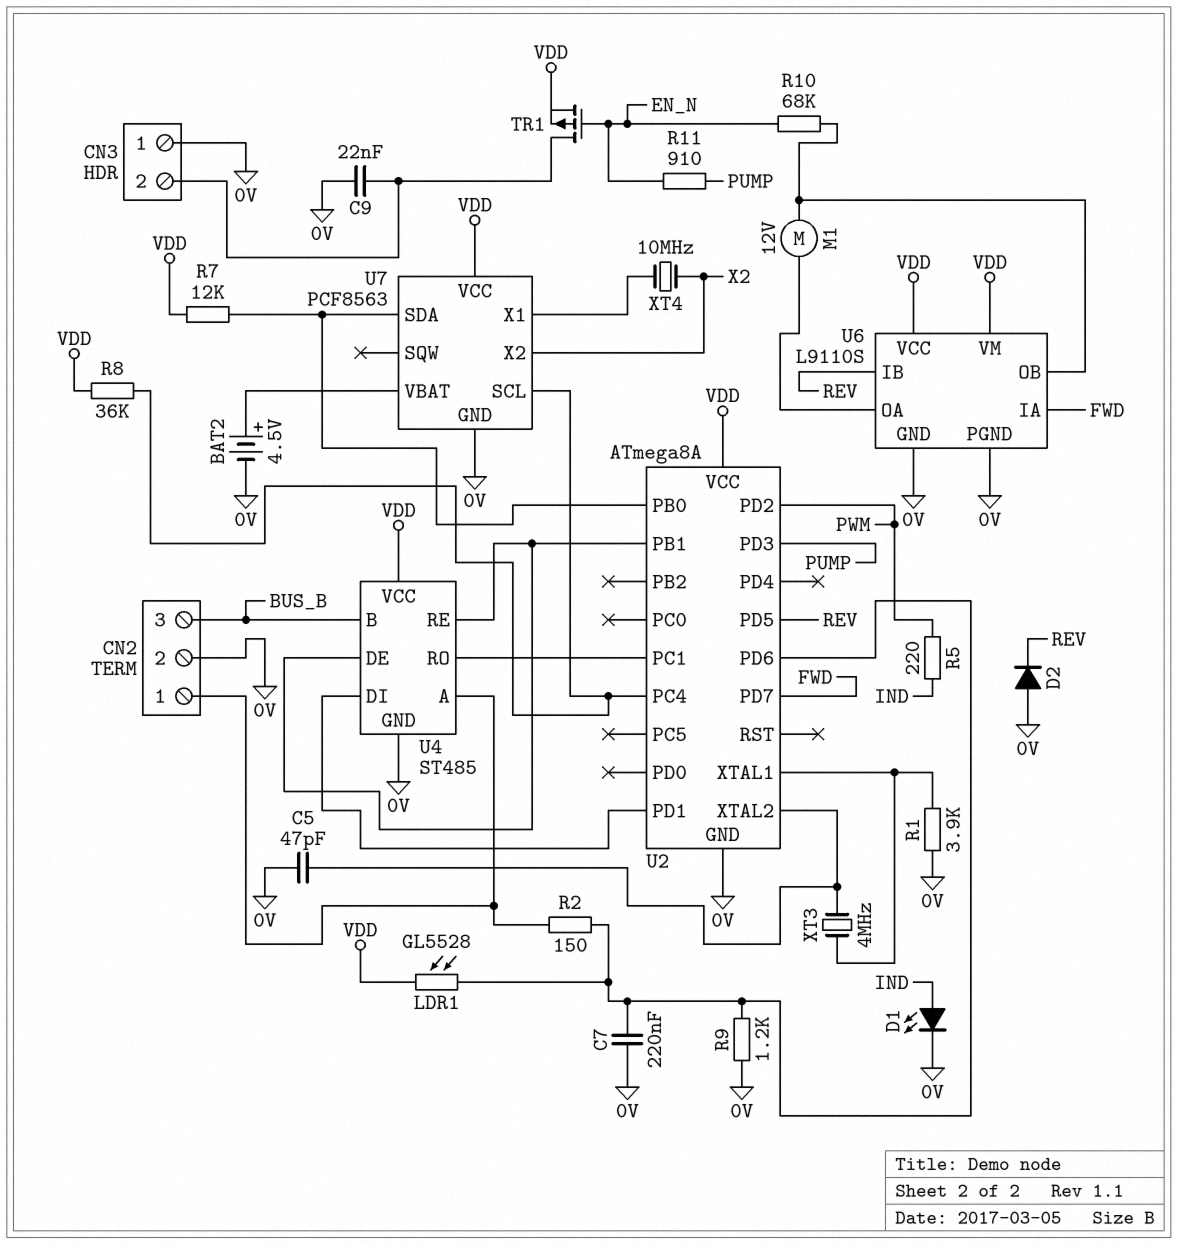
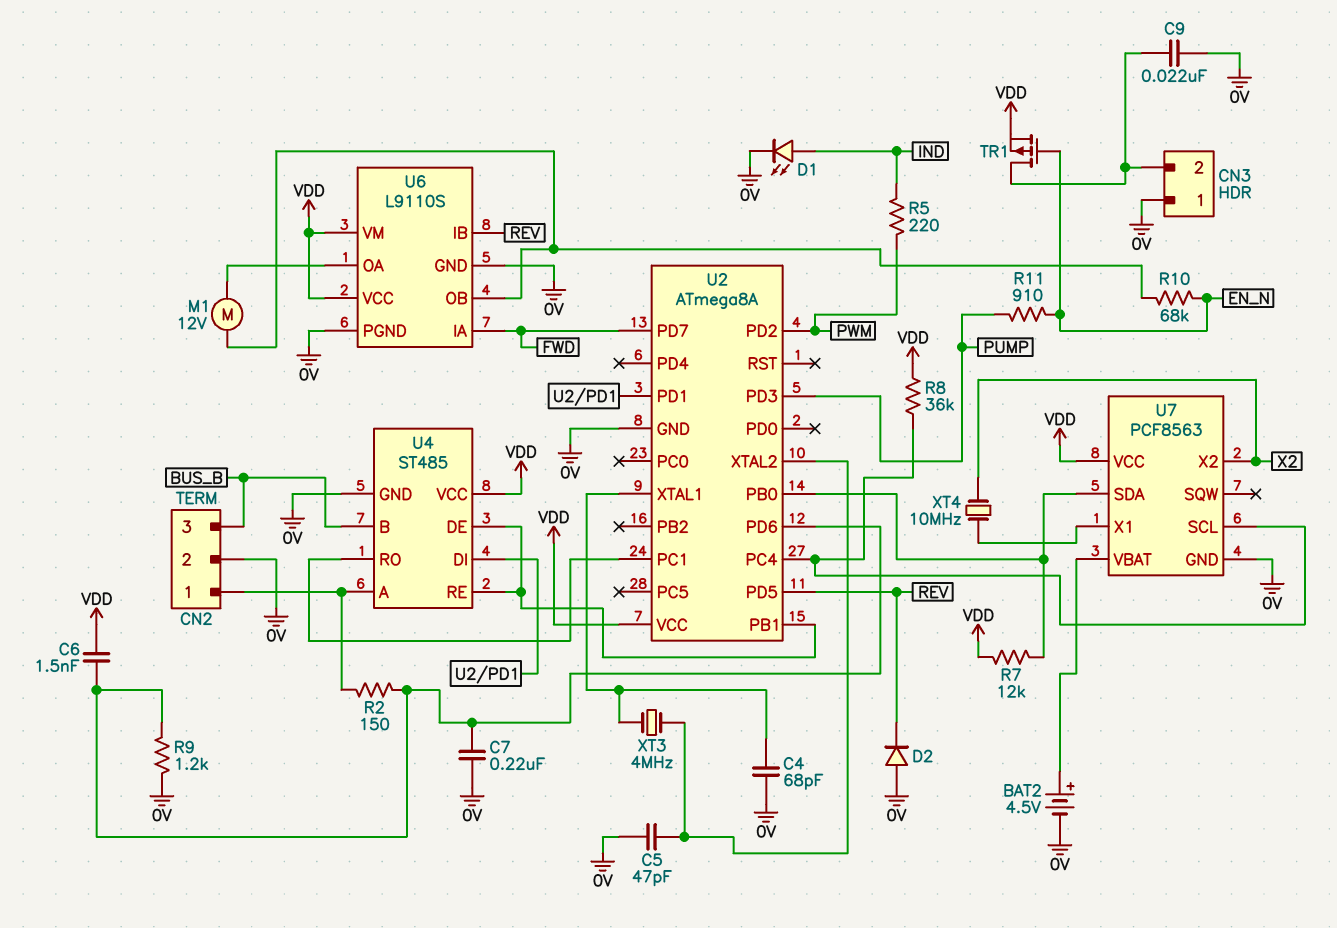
C4: none -> 68pF (0V, U2/XTAL1)
C6: none -> 1.5nF (U2/PD6, VDD)
LDR1: GL5528 (U2/PD6, VDD) -> none
R1: 3.9k (0V, U2/XTAL1) -> none

